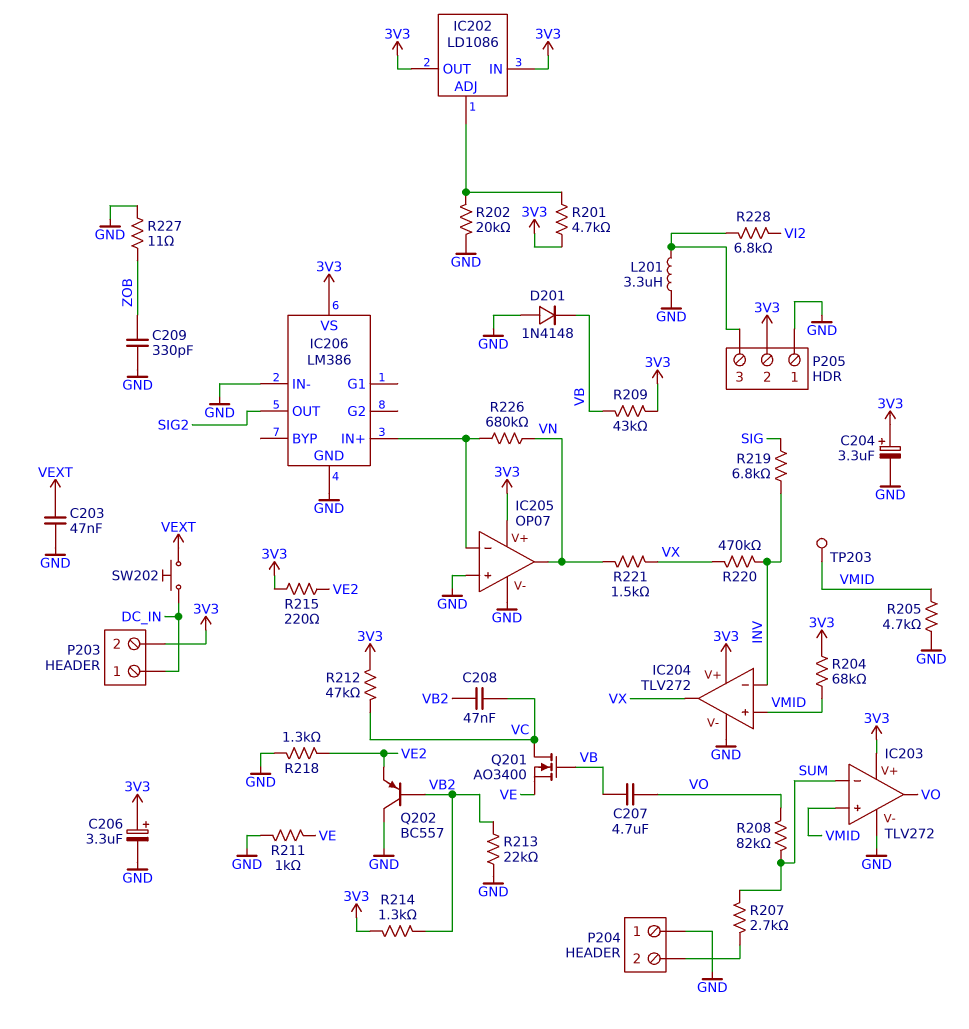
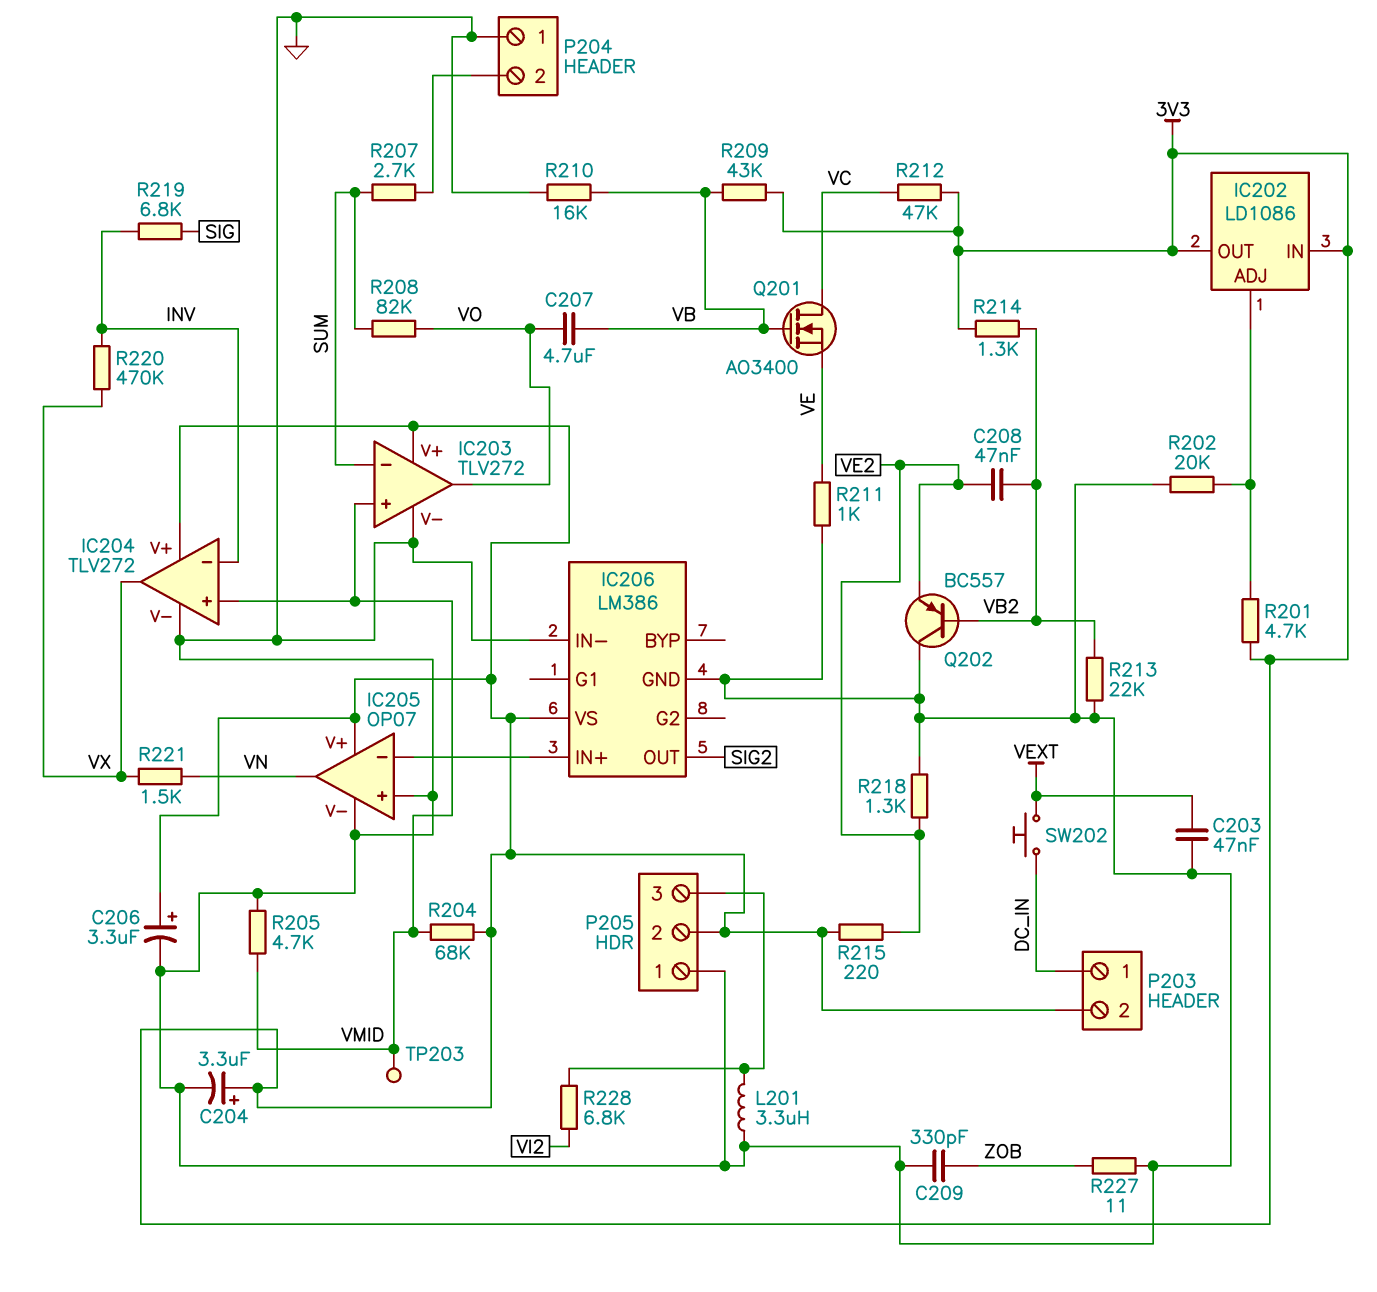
C208: 47nF (VB2, VC) -> 47nF (VB2, VE2)
D201: diode 1N4148 (A GND, K VB) -> none
R210: none -> 16k (GND, VB)
R226: 680k (IC205/in-, VN) -> none

